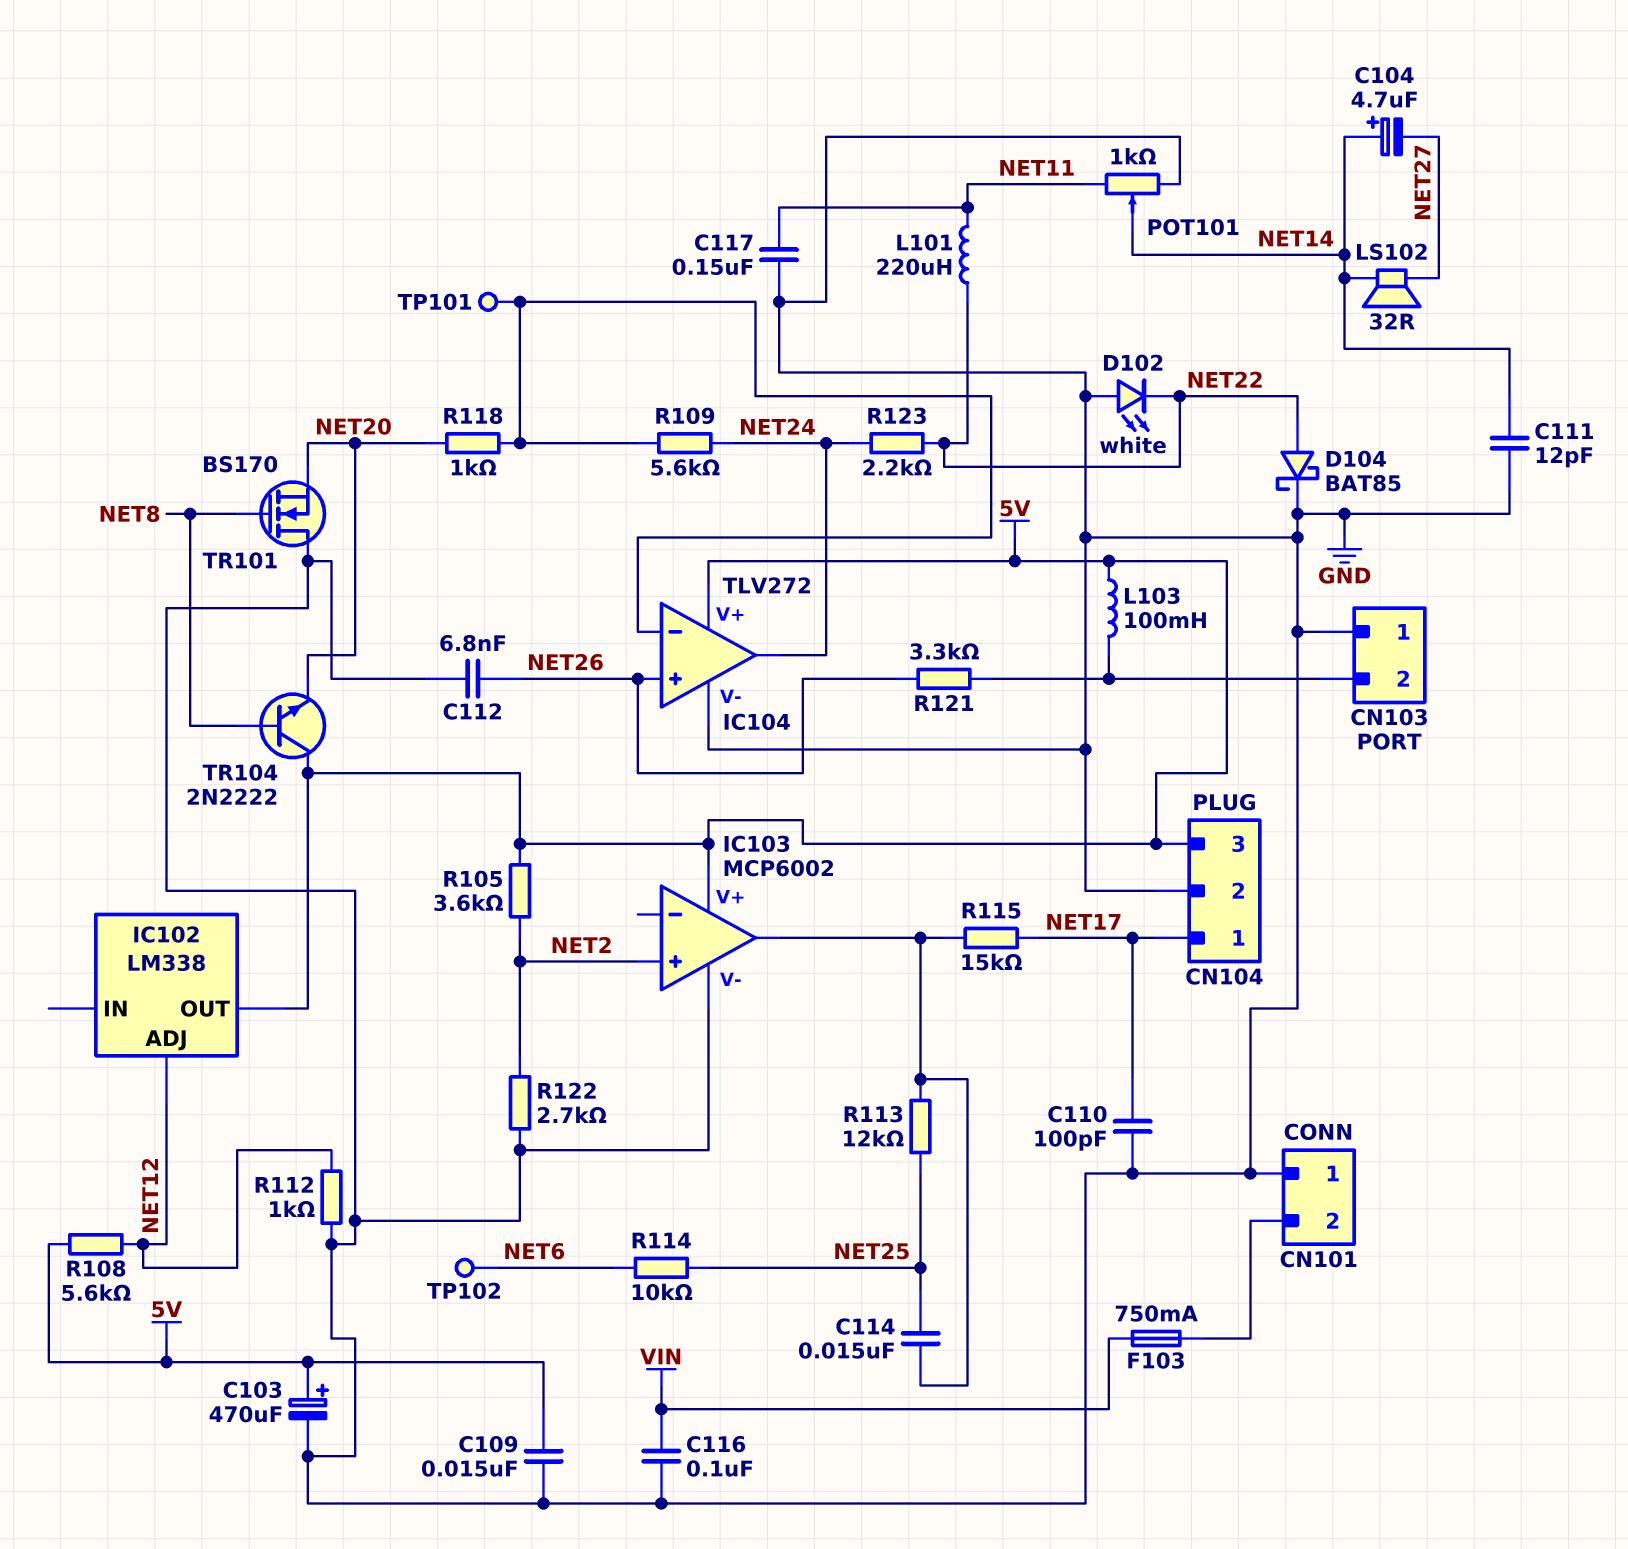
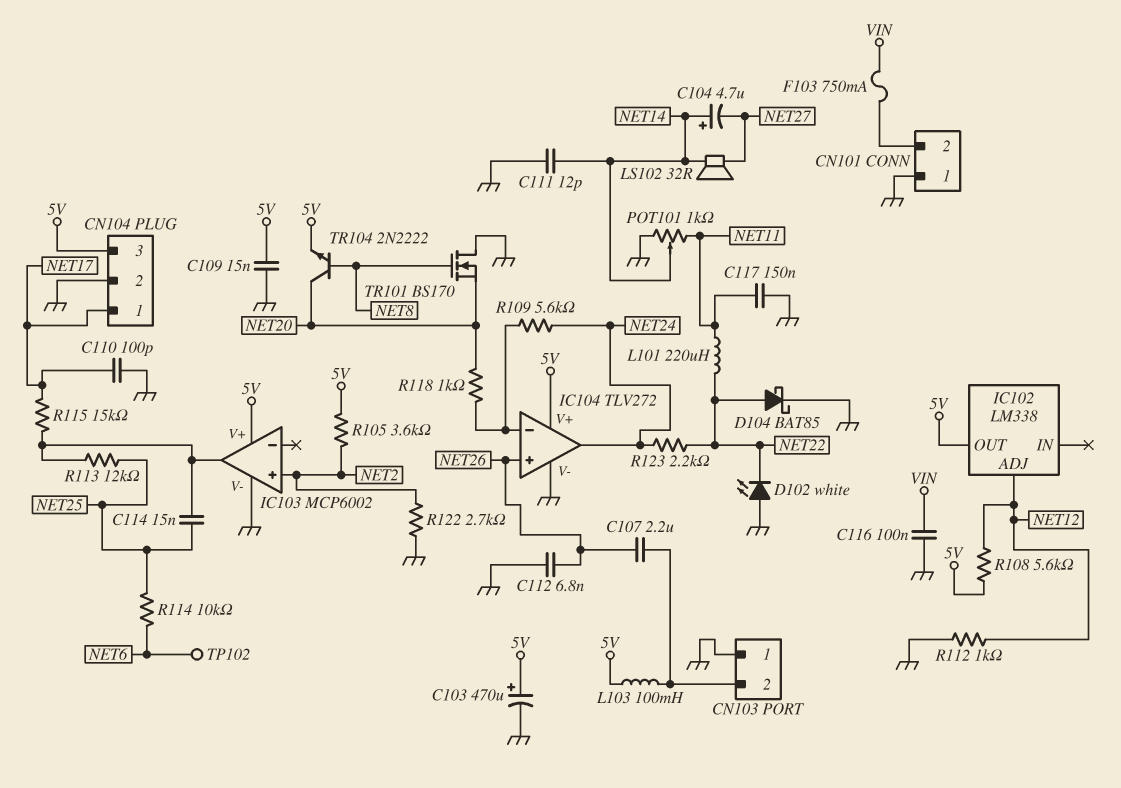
C107: none -> 2.2uF (CN103/2, NET26)
R121: 3.3k (CN103/2, NET26) -> none
TP101: test point (IC104/in-) -> none
TR104: NPN 2N2222 (B NET8, C 5V, E NET20) -> NPN 2N2222 (B NET8, C NET20, E 5V)

